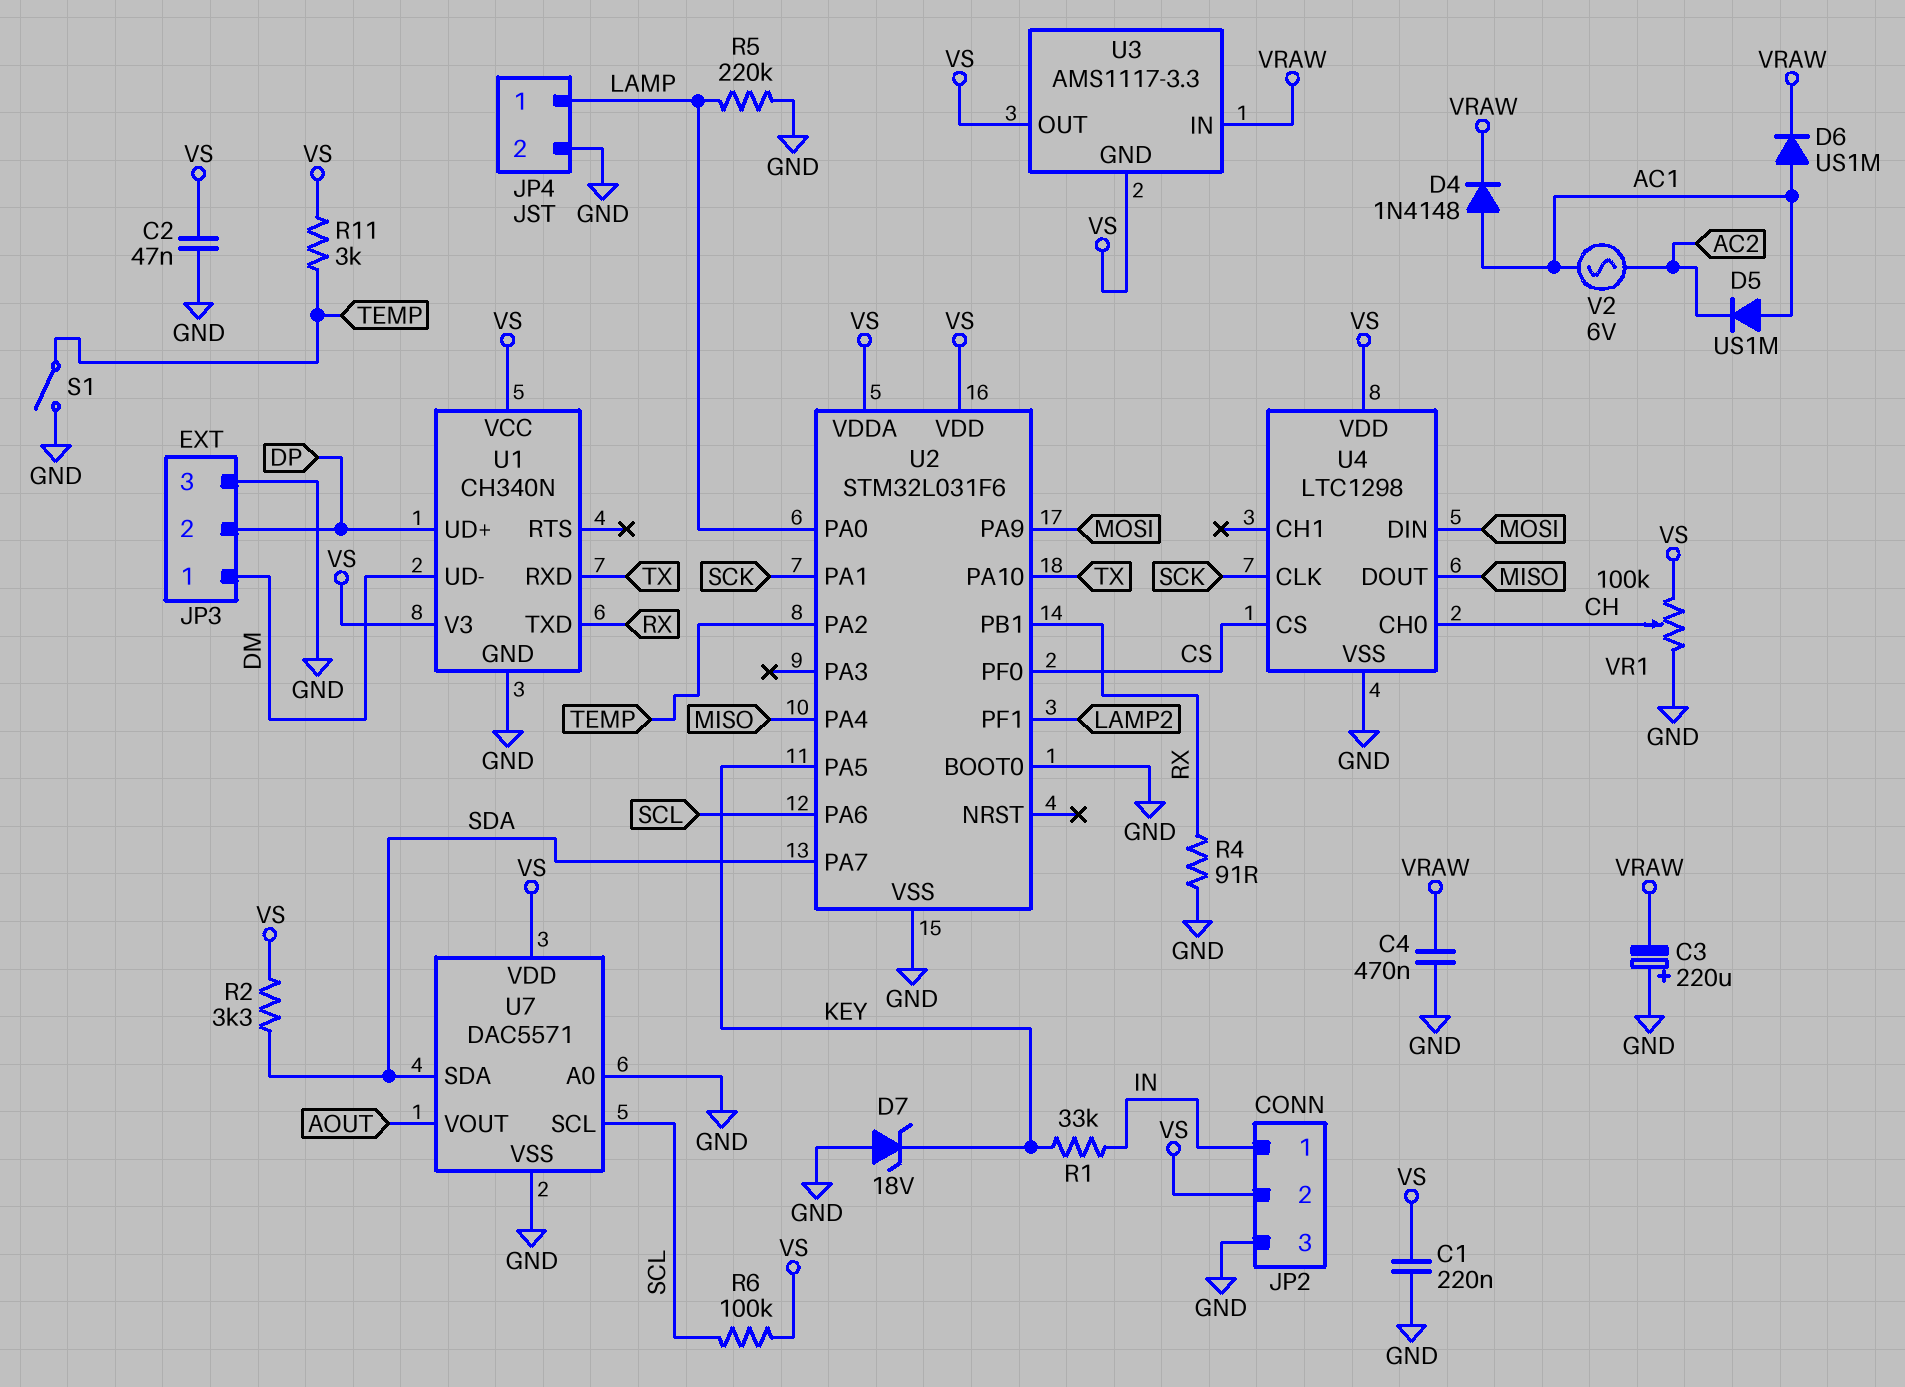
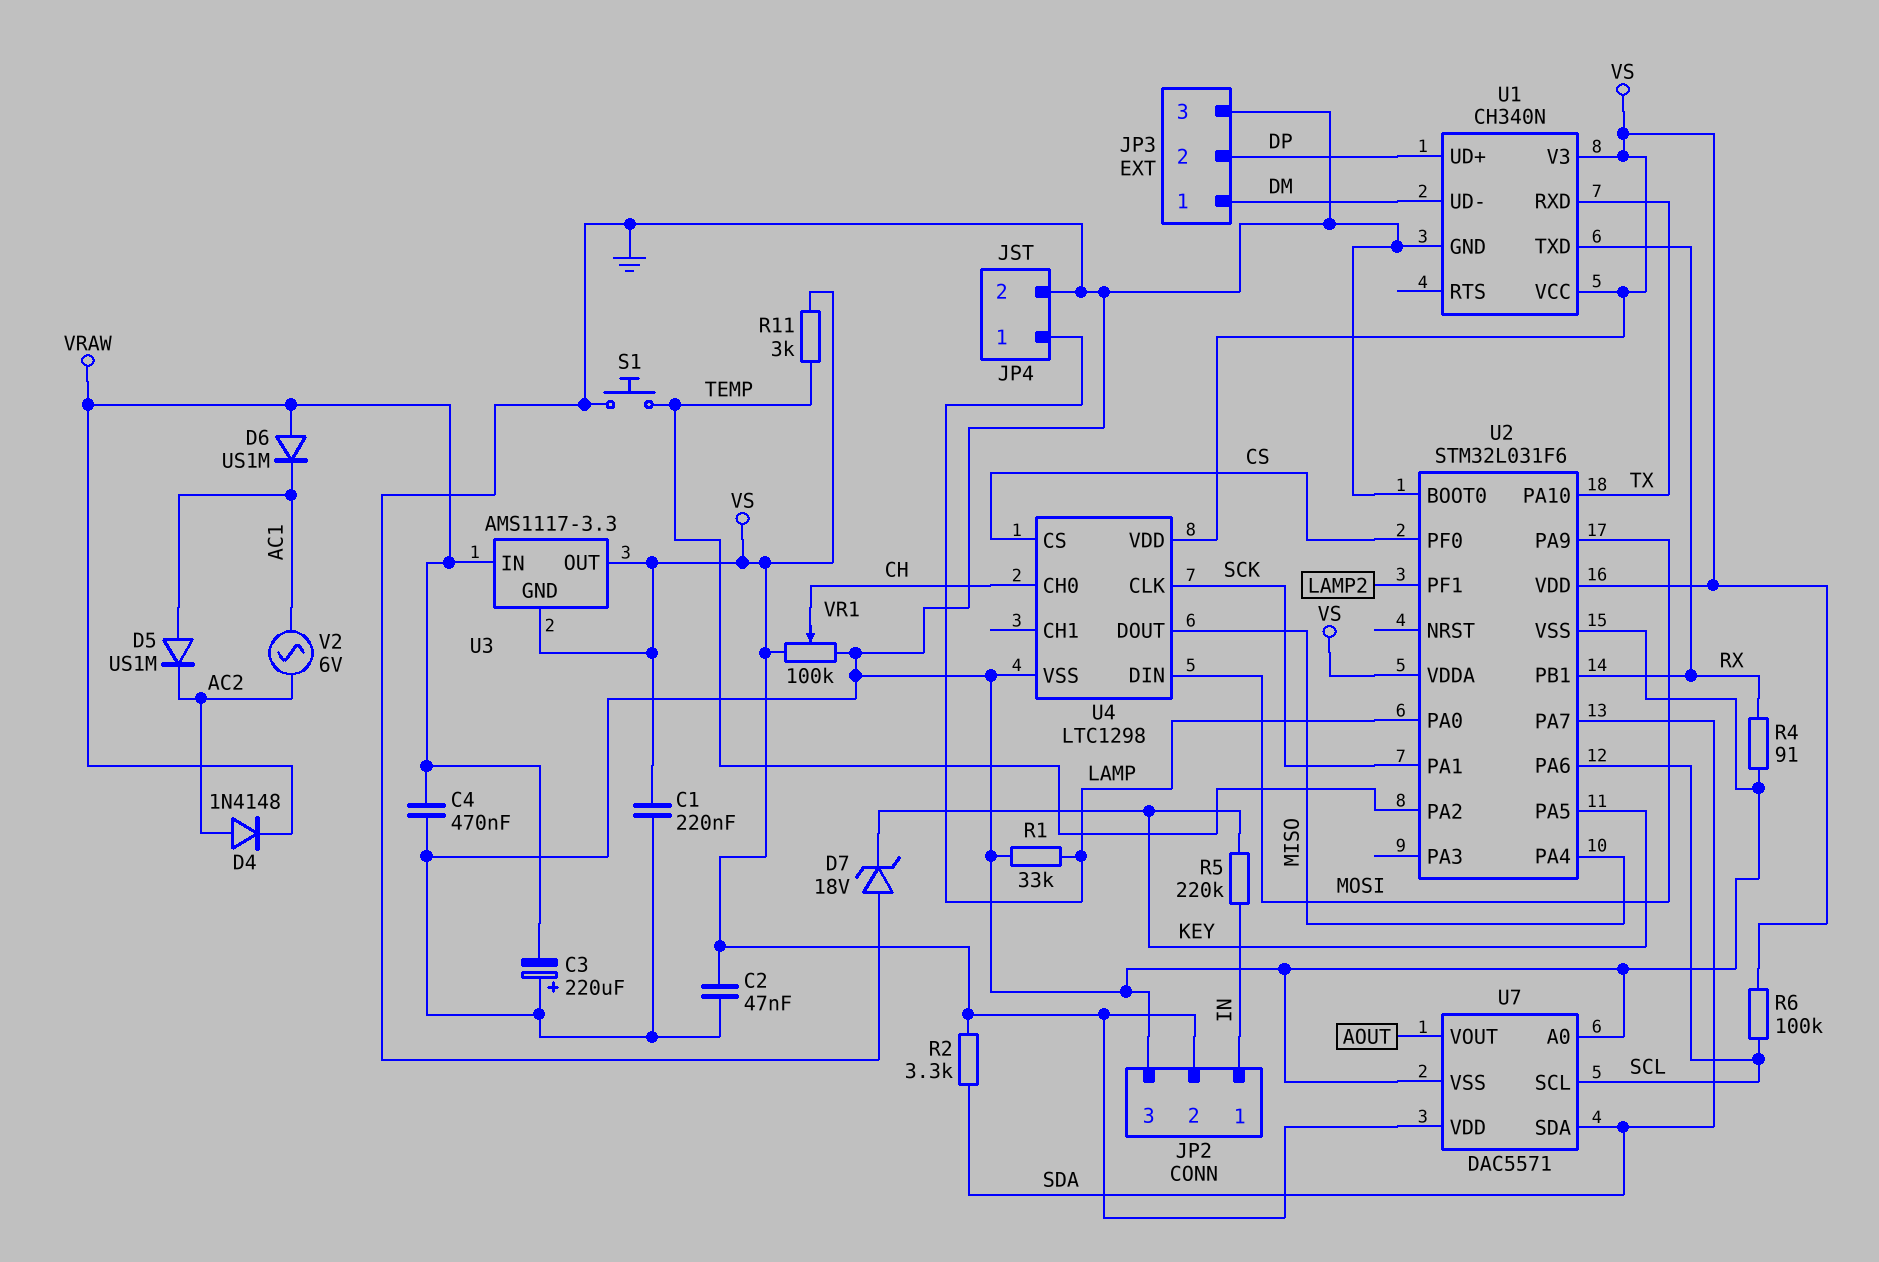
D4: diode 1N4148 (A AC1, K VRAW) -> diode 1N4148 (A AC2, K VRAW)
D6: diode US1M (A AC1, K VRAW) -> diode US1M (A VRAW, K AC1)
R1: 33k (IN, KEY) -> 33k (GND, LAMP)
R5: 220k (GND, LAMP) -> 220k (IN, KEY)
S1: switch (GND, TEMP) -> button (GND, TEMP)

